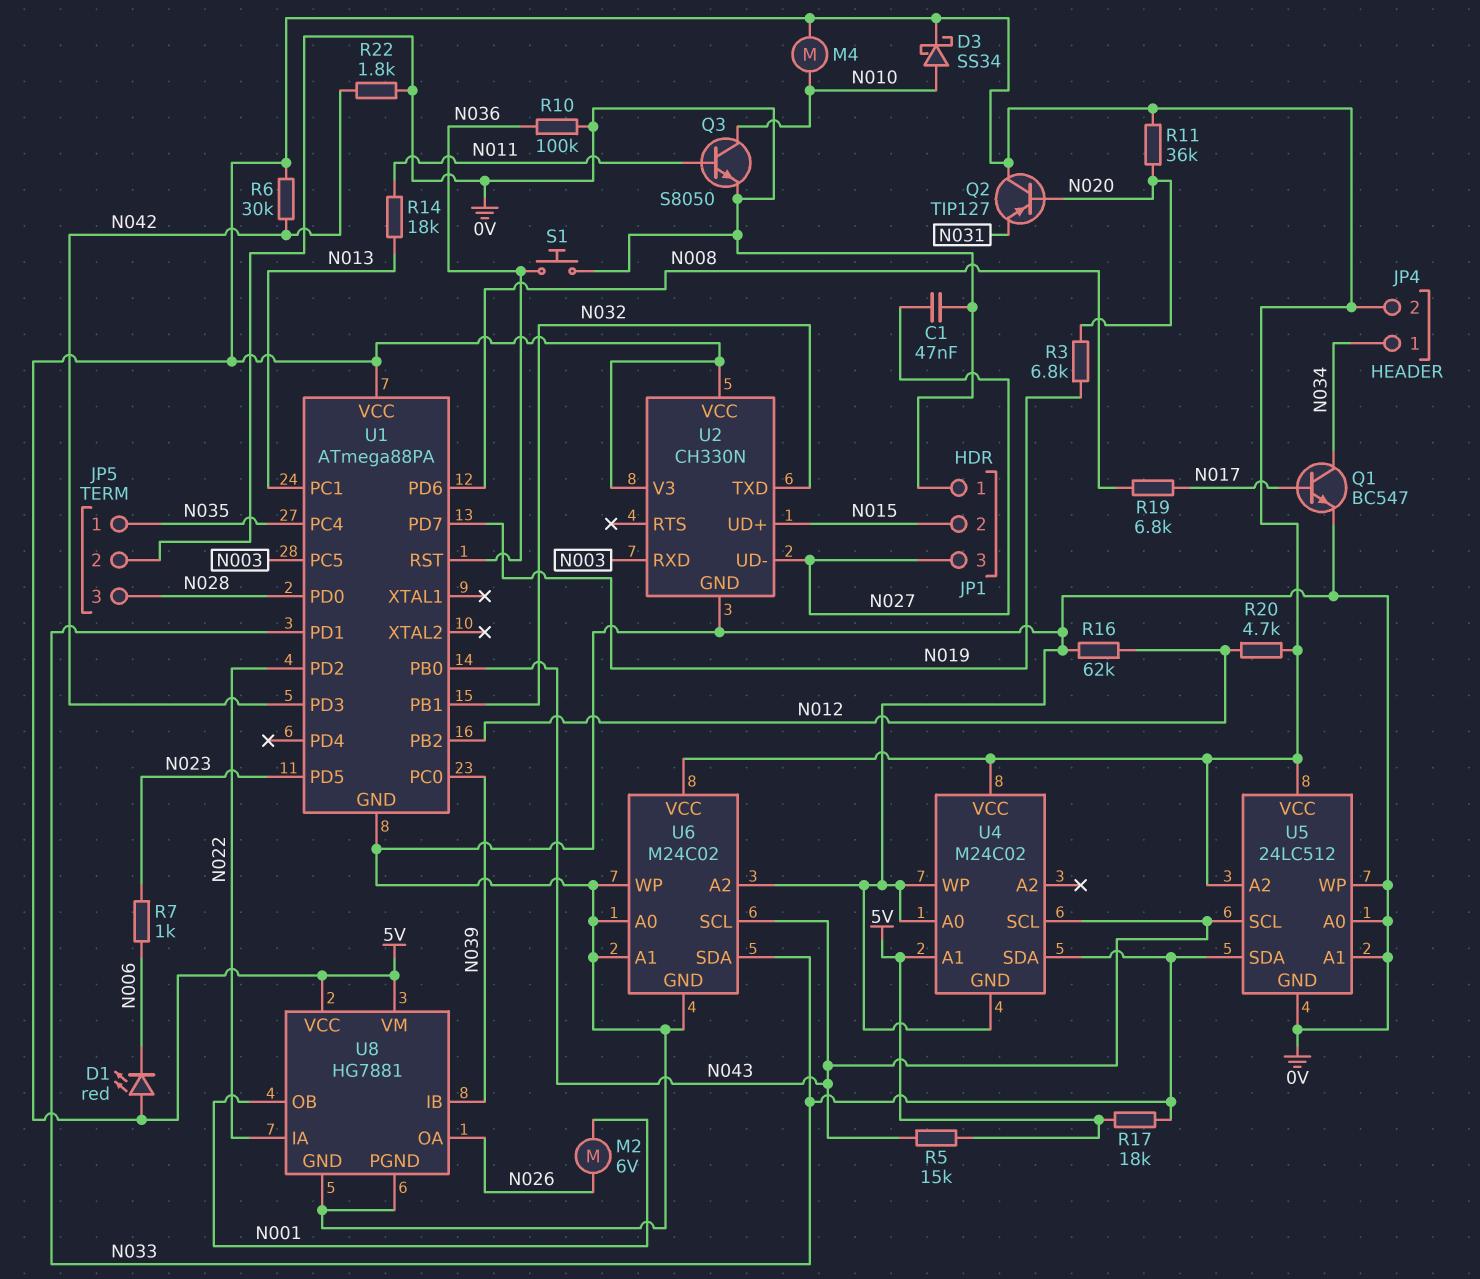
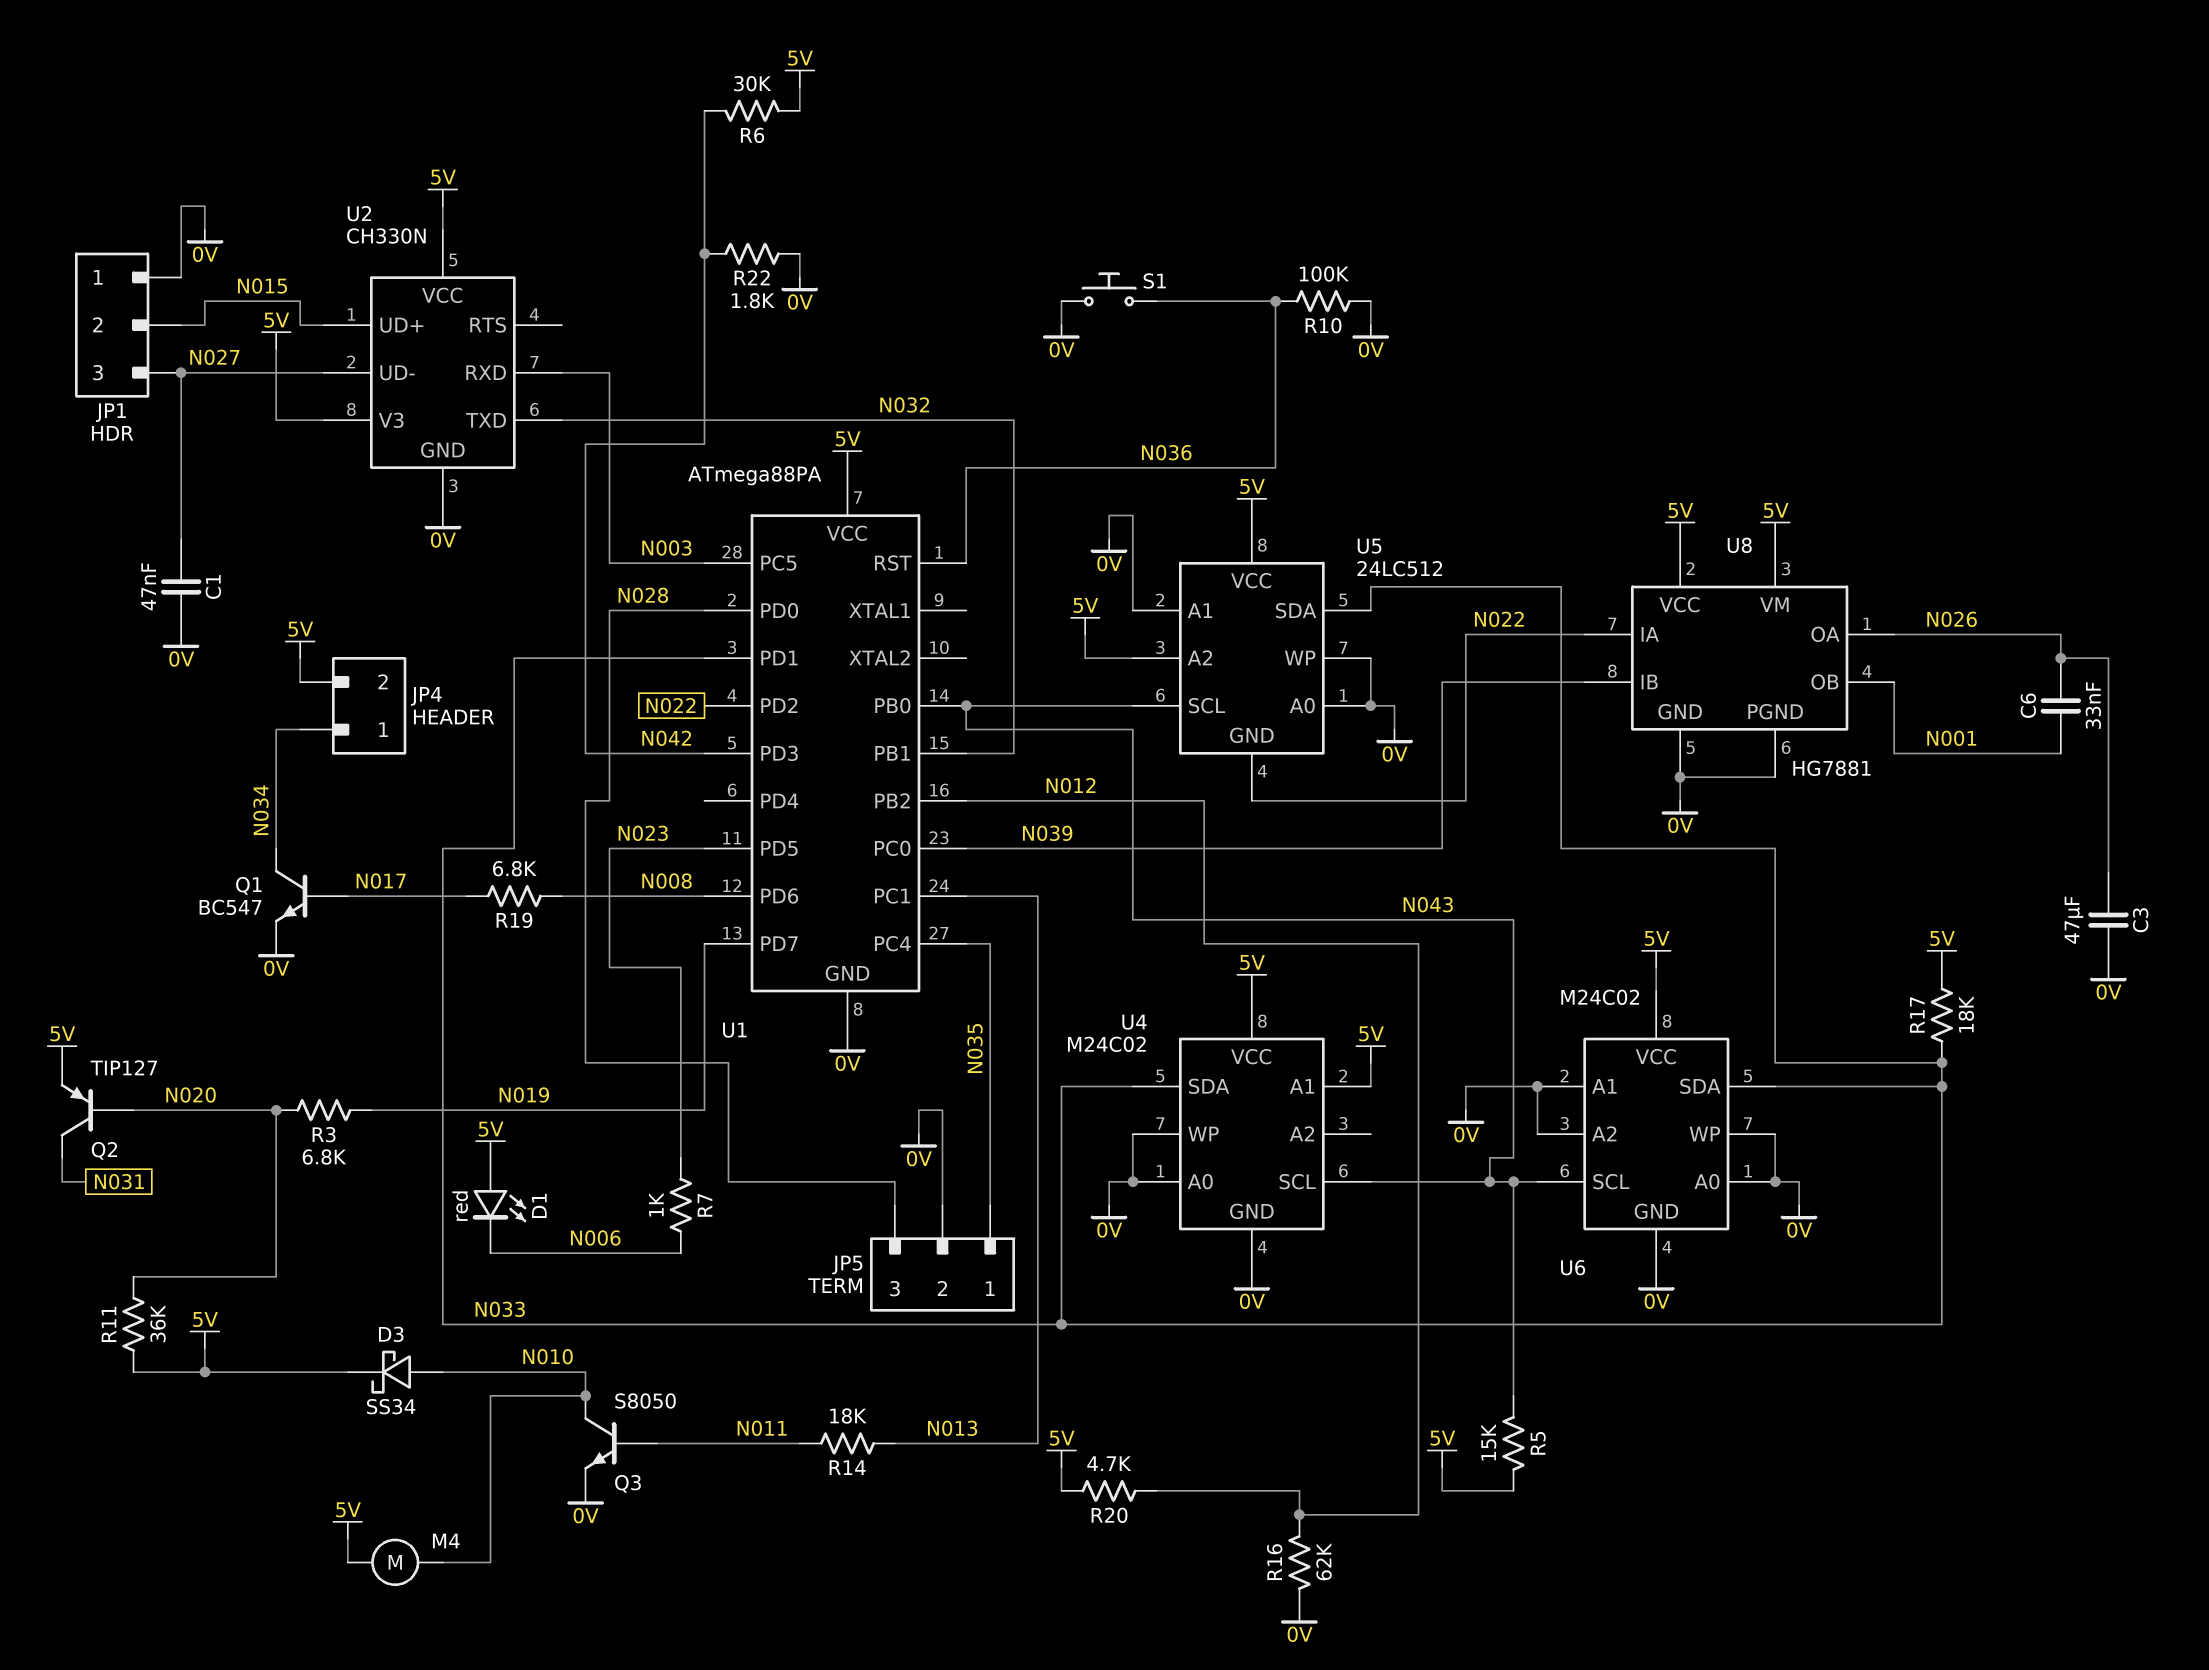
C3: none -> 47uF (0V, N026)
C6: none -> 33nF (N001, N026)
M2: motor 6V (N001, N026) -> none
Q2: PNP TIP127 (B N020, C 5V, E N031) -> PNP TIP127 (B N020, C N031, E 5V)
U5 pin GND: 0V -> N022

